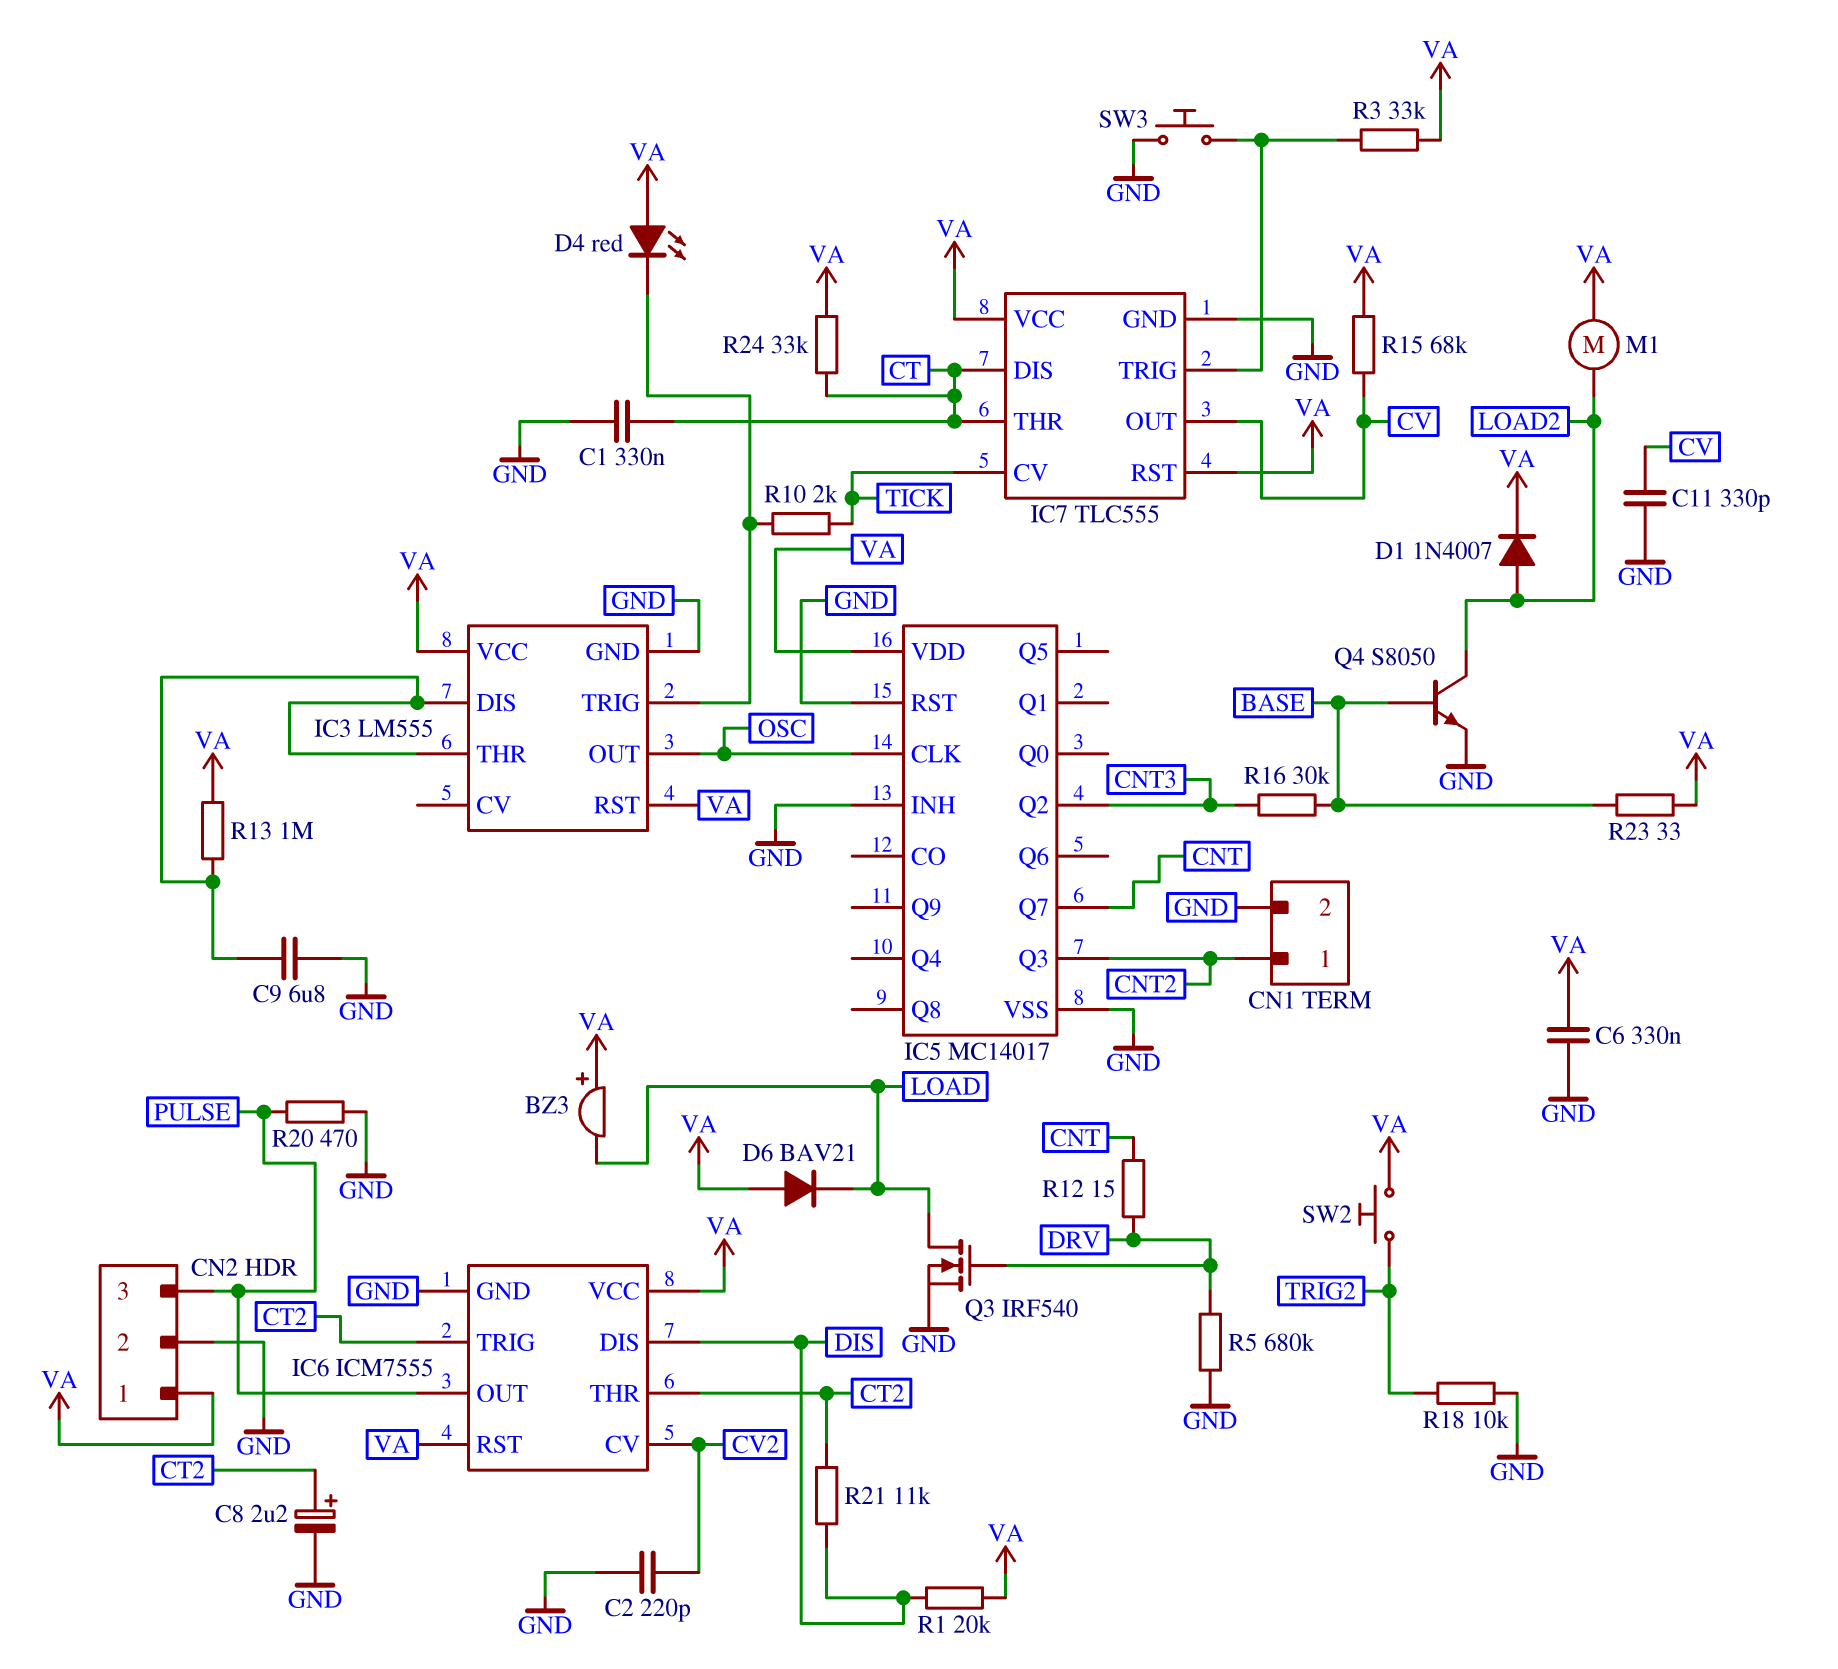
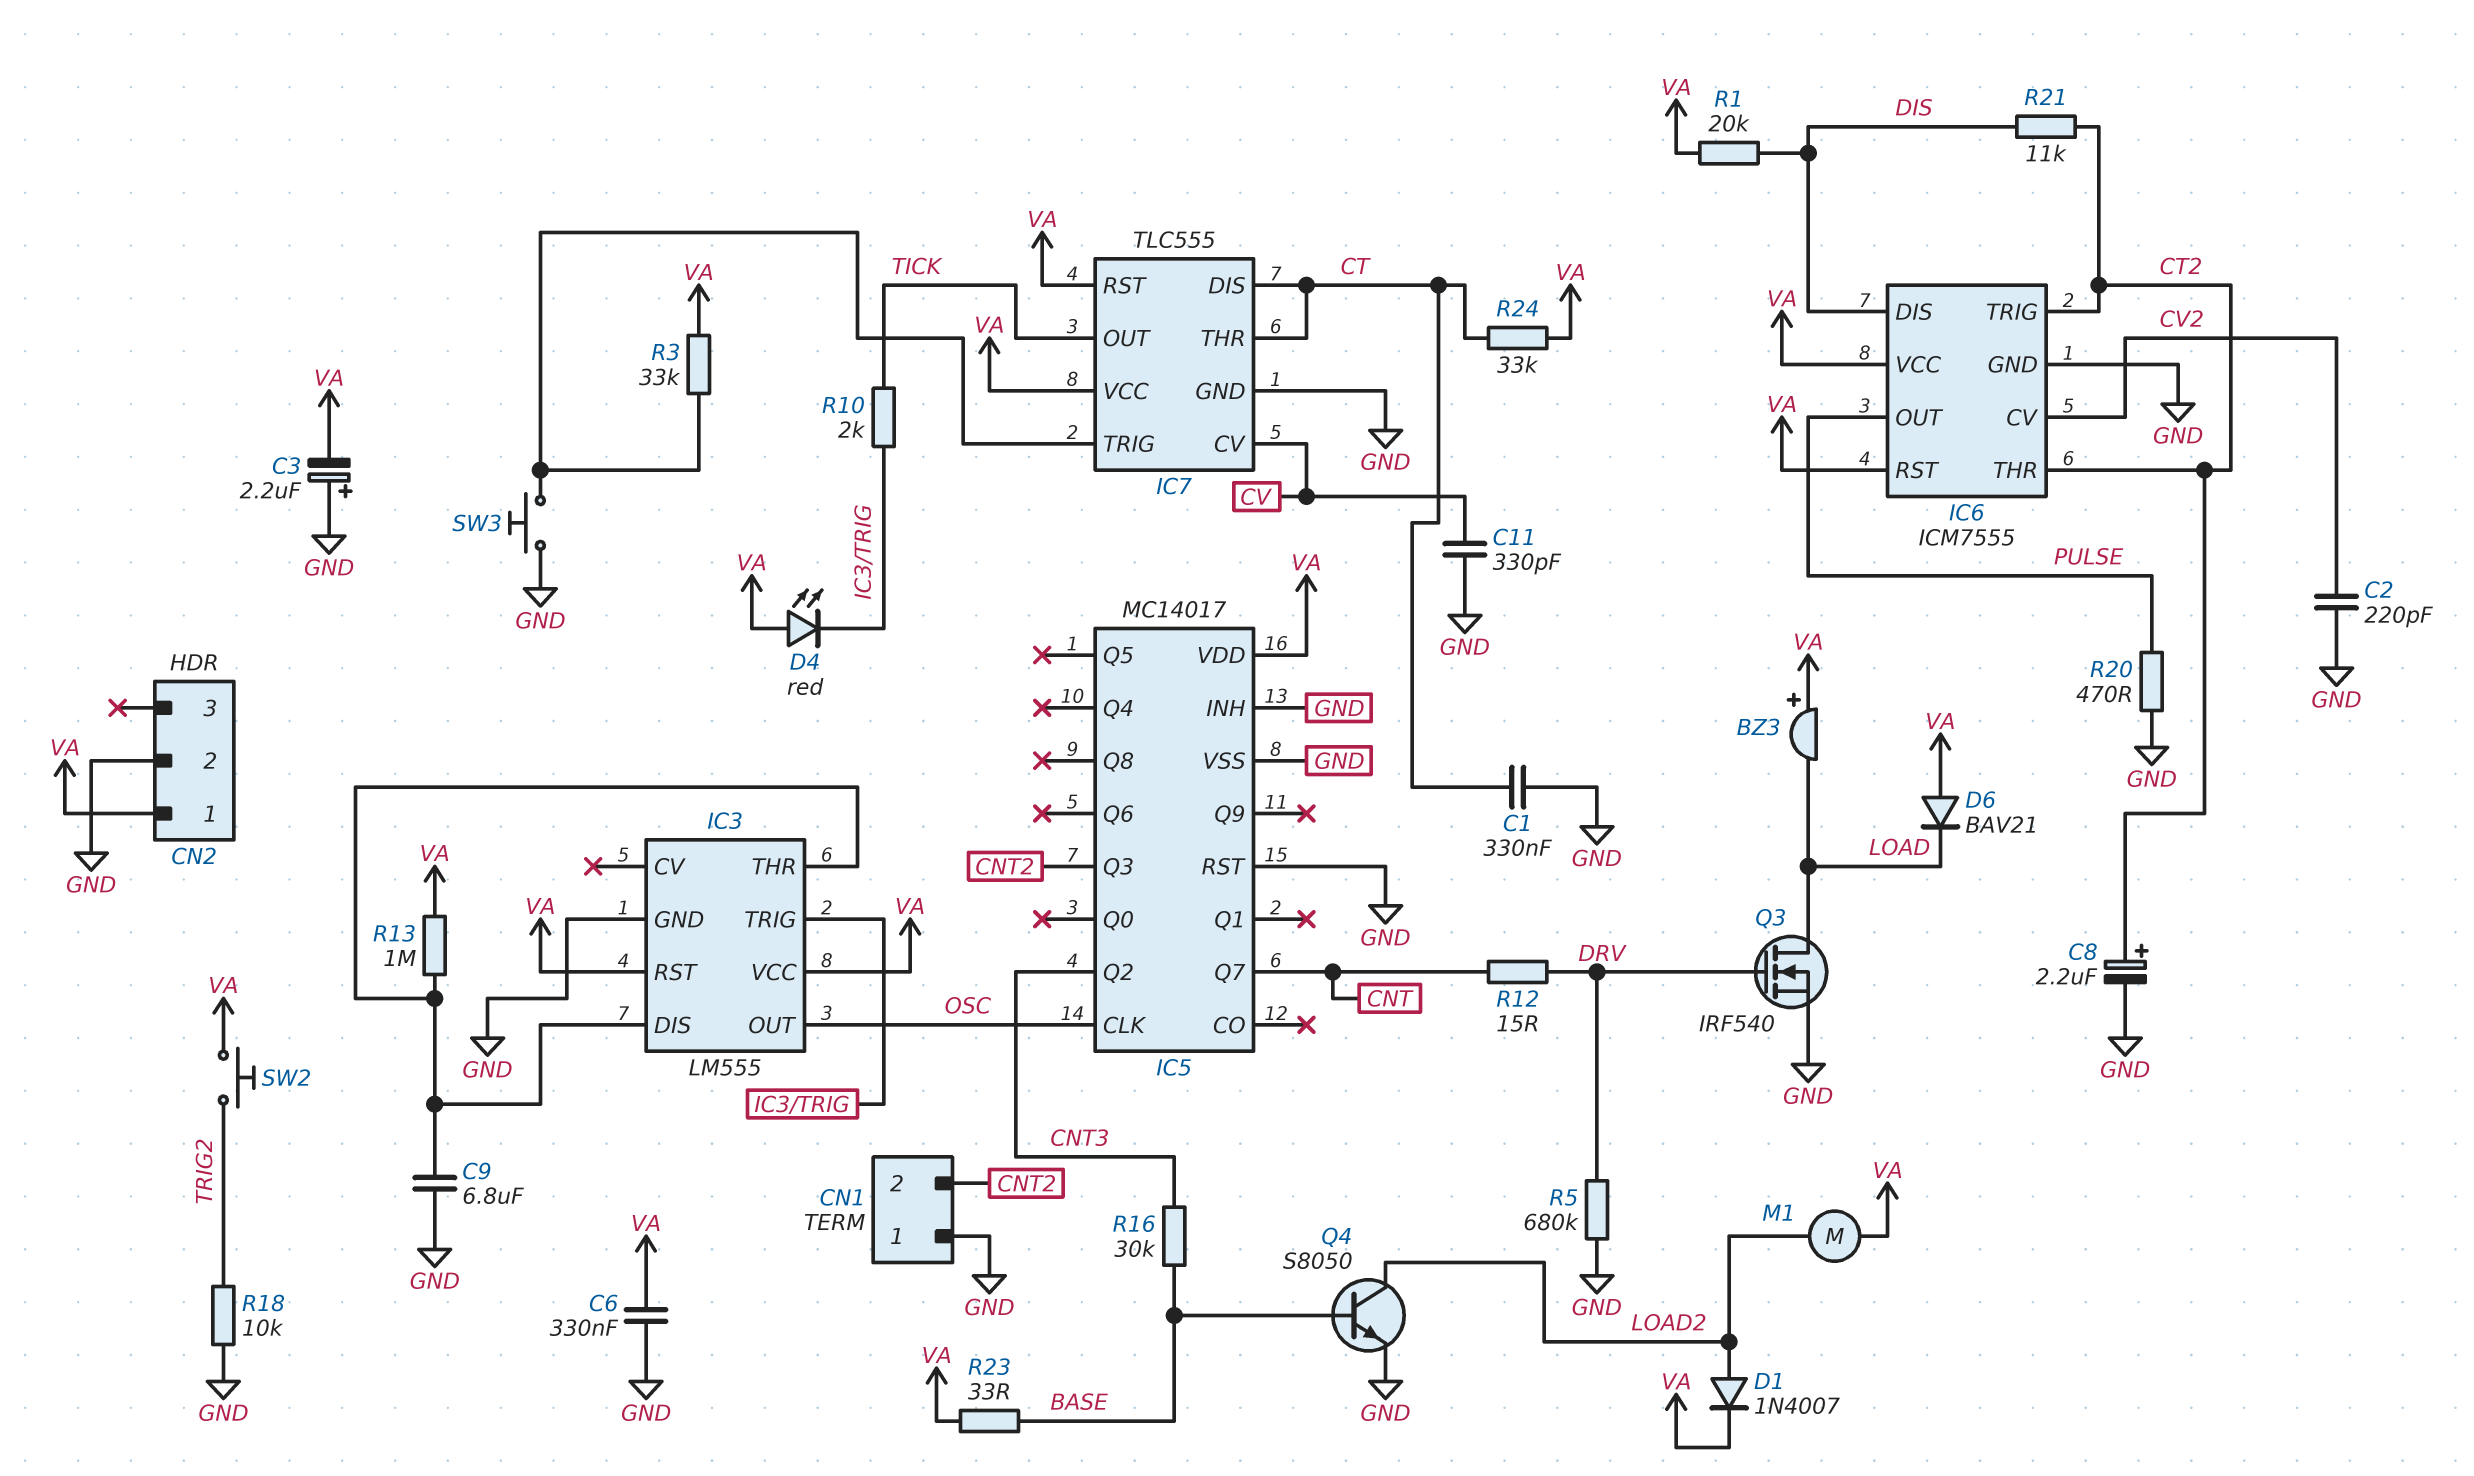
C3: none -> 2.2uF (plus GND, minus VA)
CN1 pin 1: CNT2 -> GND
CN1 pin 2: GND -> CNT2
CN2 pin 3: PULSE -> none
IC7 pin CV: TICK -> CV
IC7 pin OUT: CV -> TICK
R15: 68k (CV, VA) -> none

